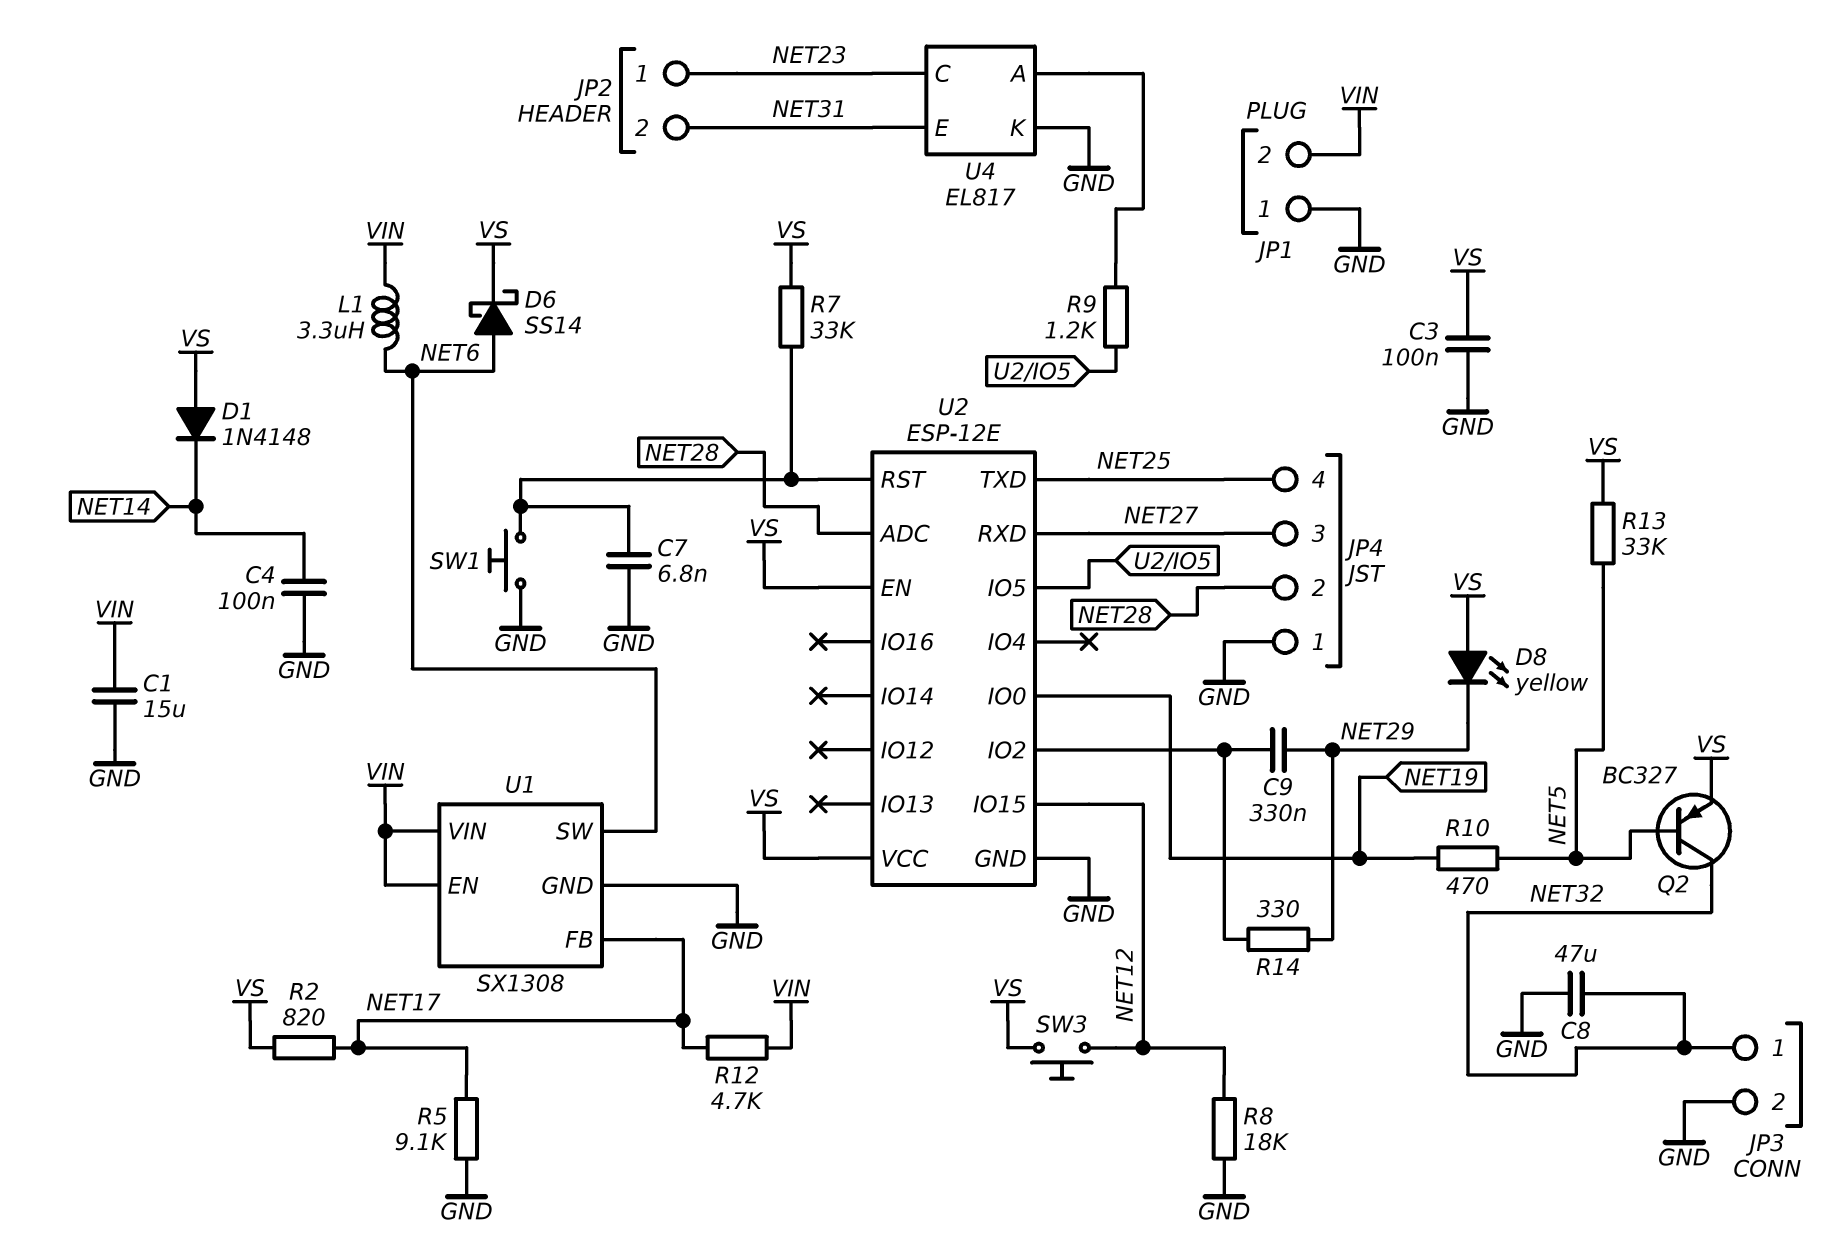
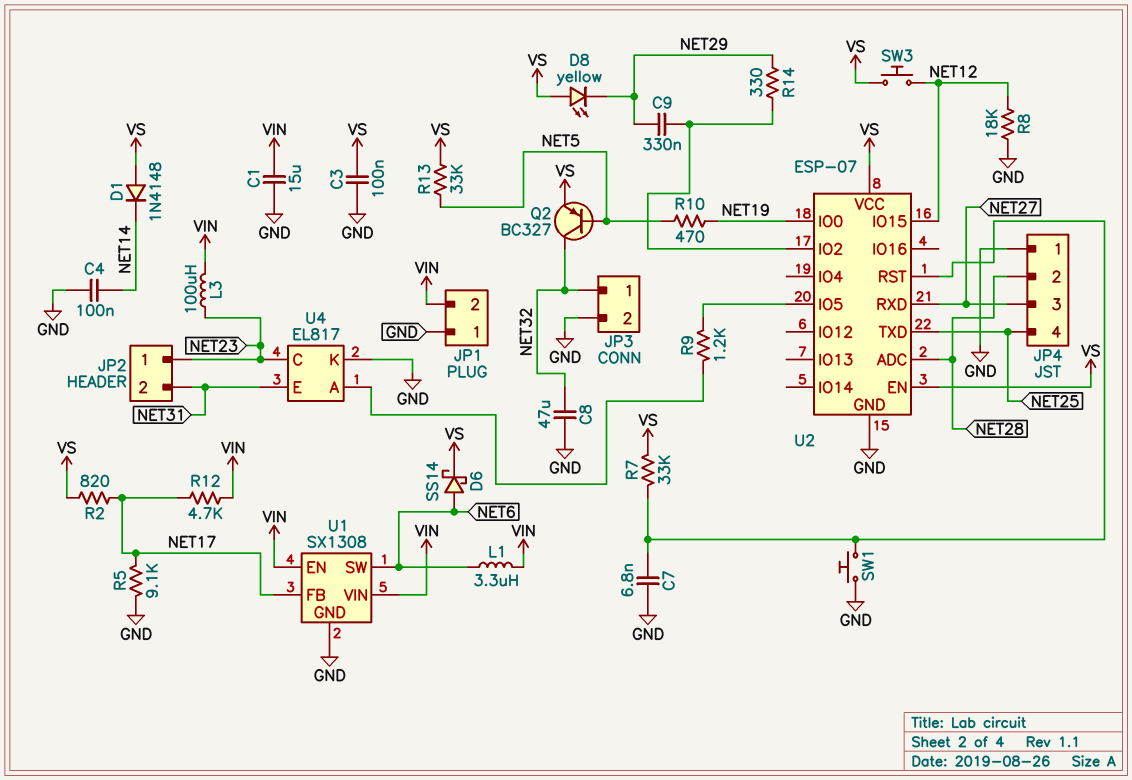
L3: none -> 100uH (NET23, VIN)
U2: ESP-12E -> ESP-07

